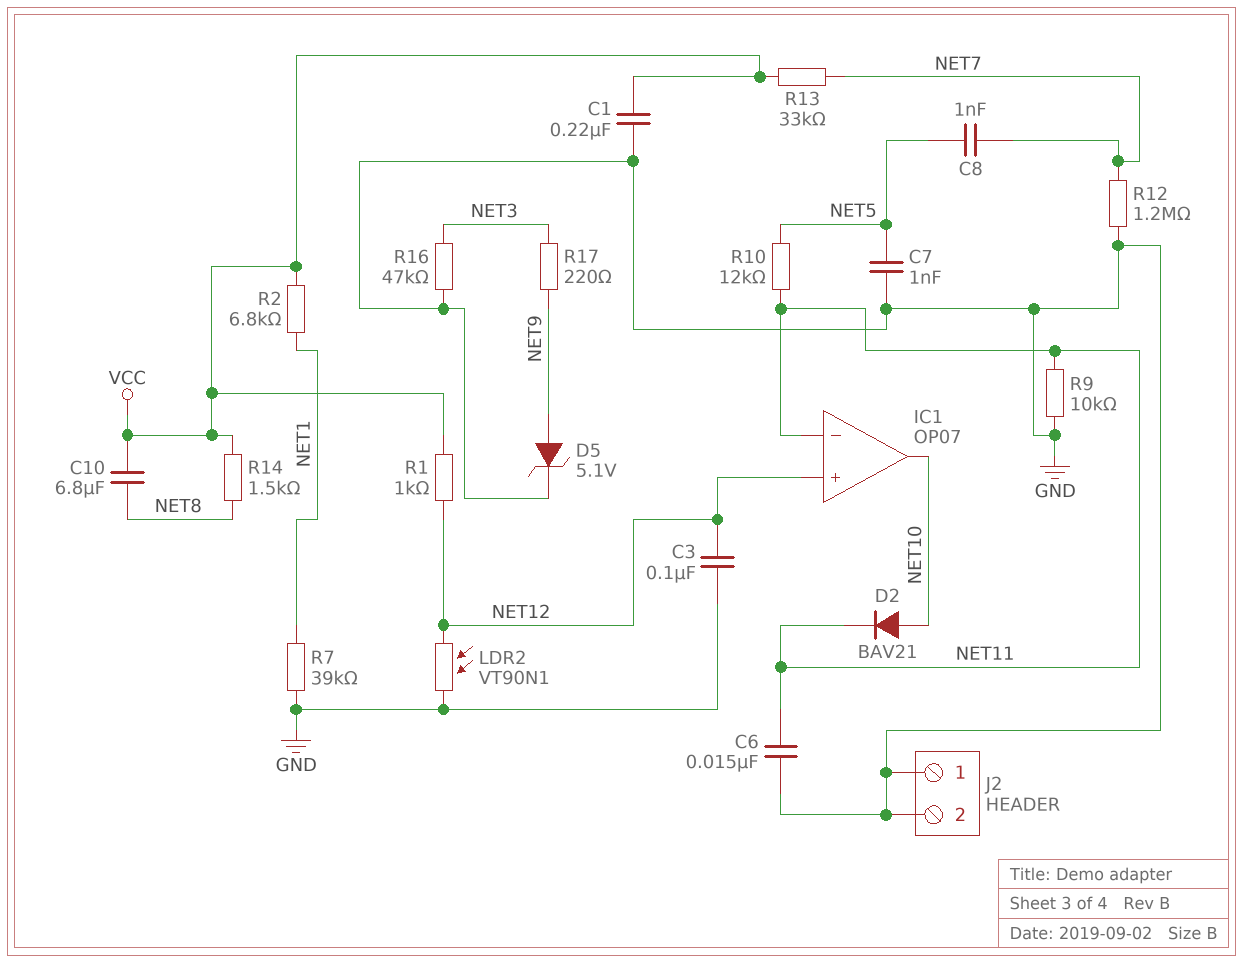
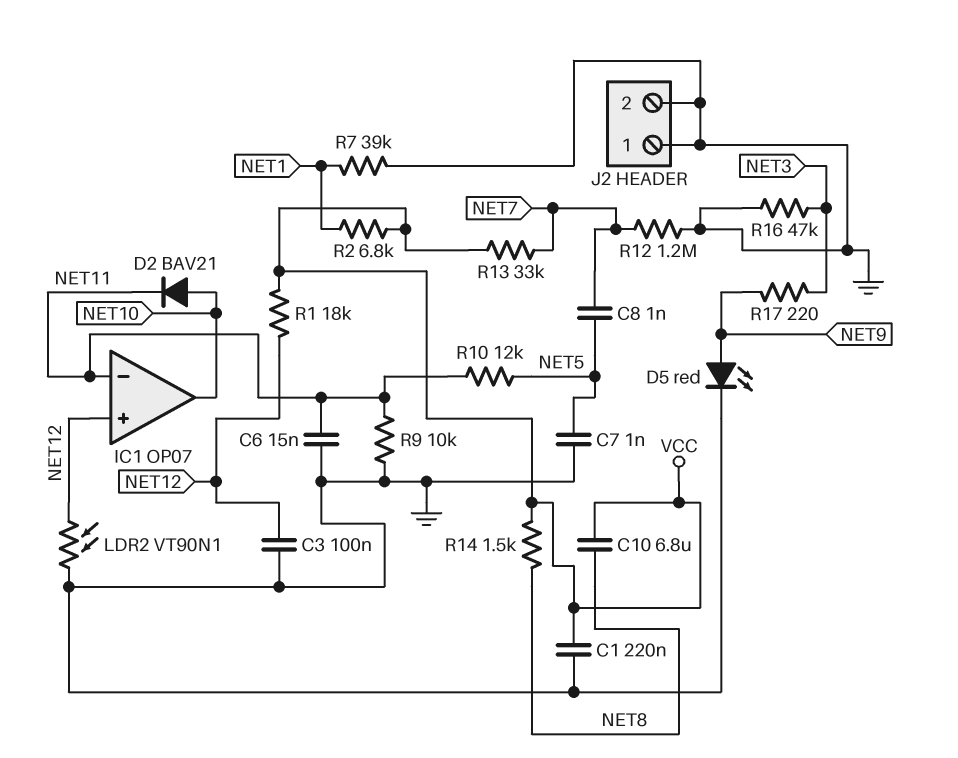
D5: zener 5.1V (A NET9, K GND) -> LED red (A NET9, K GND)
R1: 1k (NET12, VCC) -> 18k (NET12, VCC)

